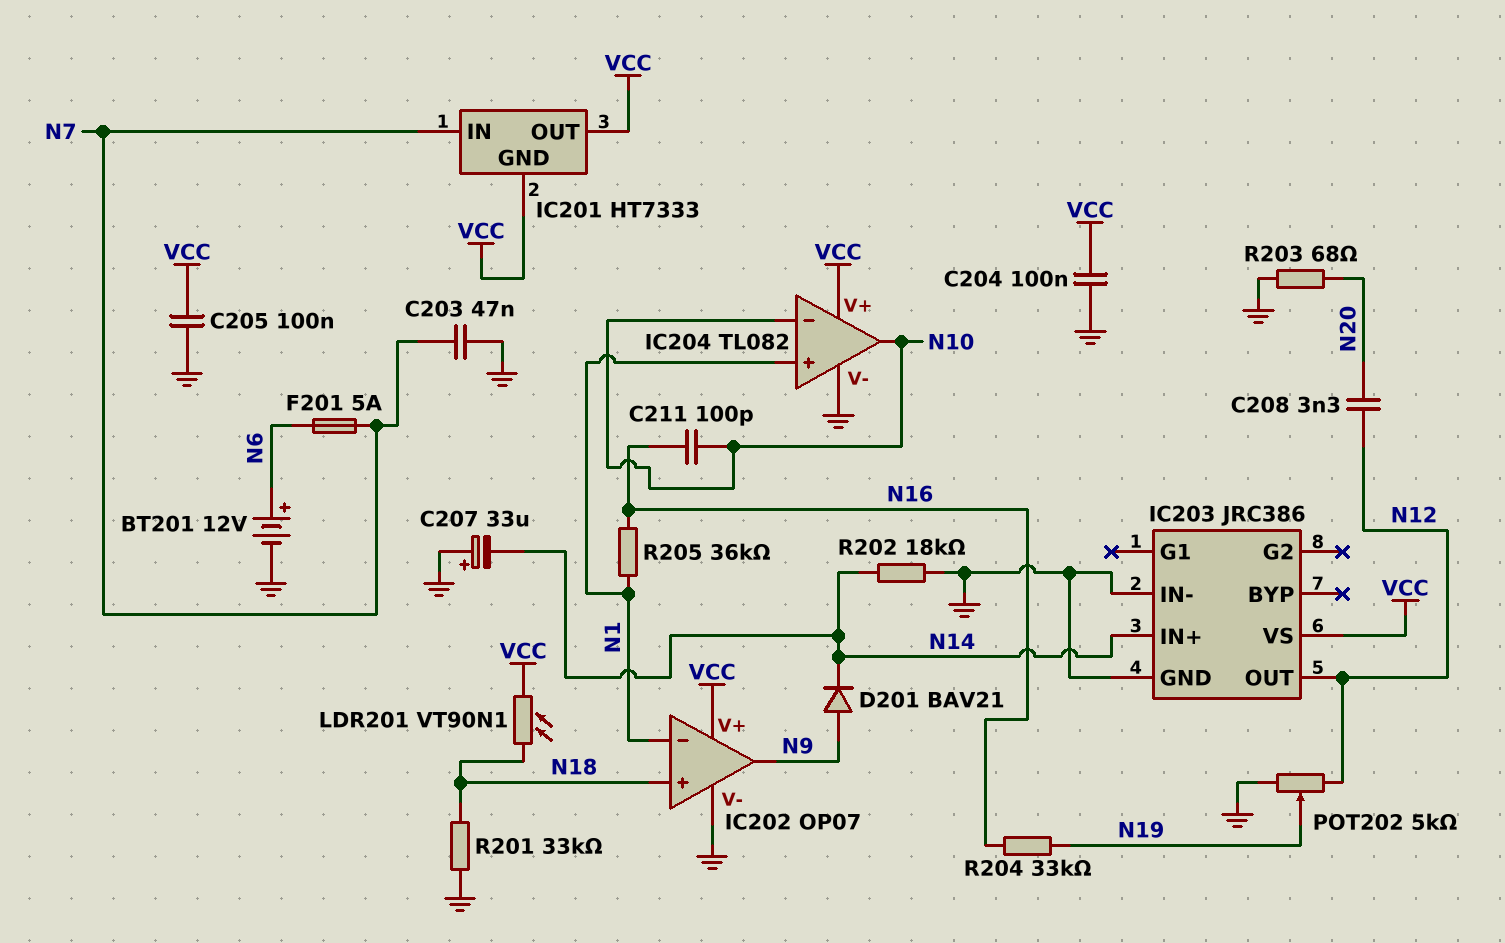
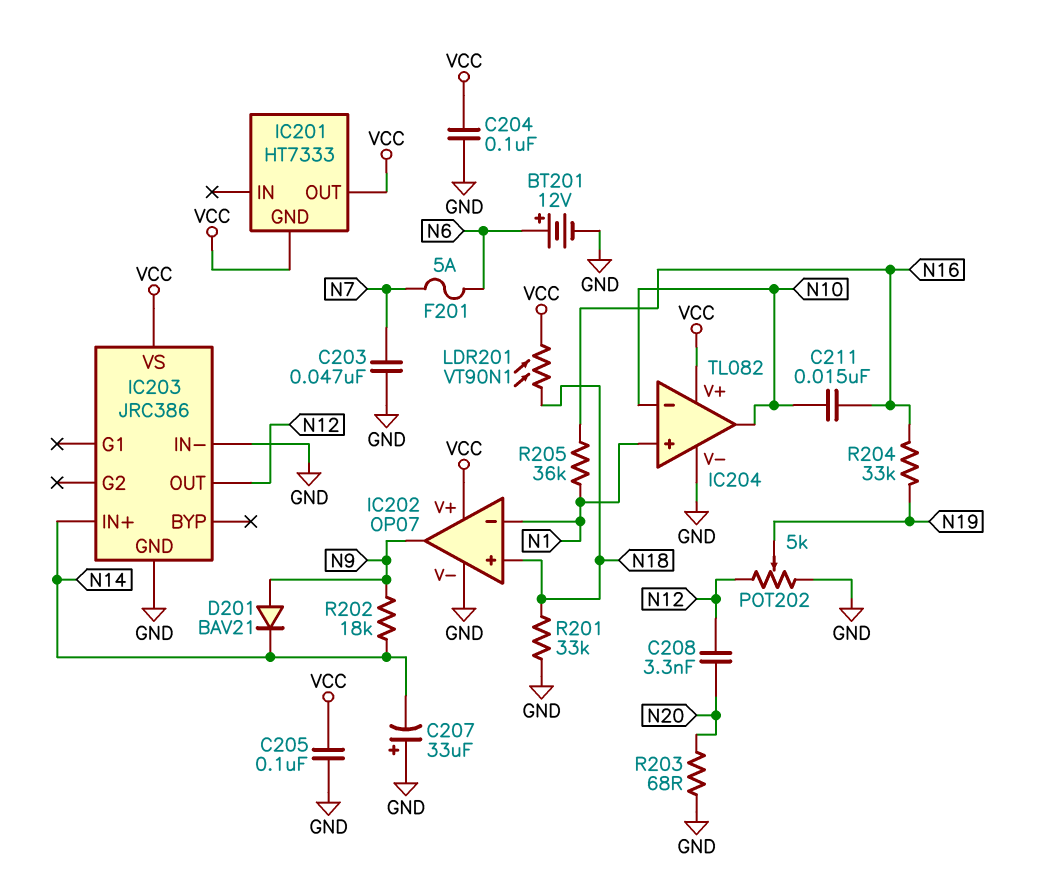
C211: 100pF (N10, N16) -> 15nF (N10, N16)
IC201 pin IN: N7 -> none
R202: 18k (GND, N14) -> 18k (N9, N14)

